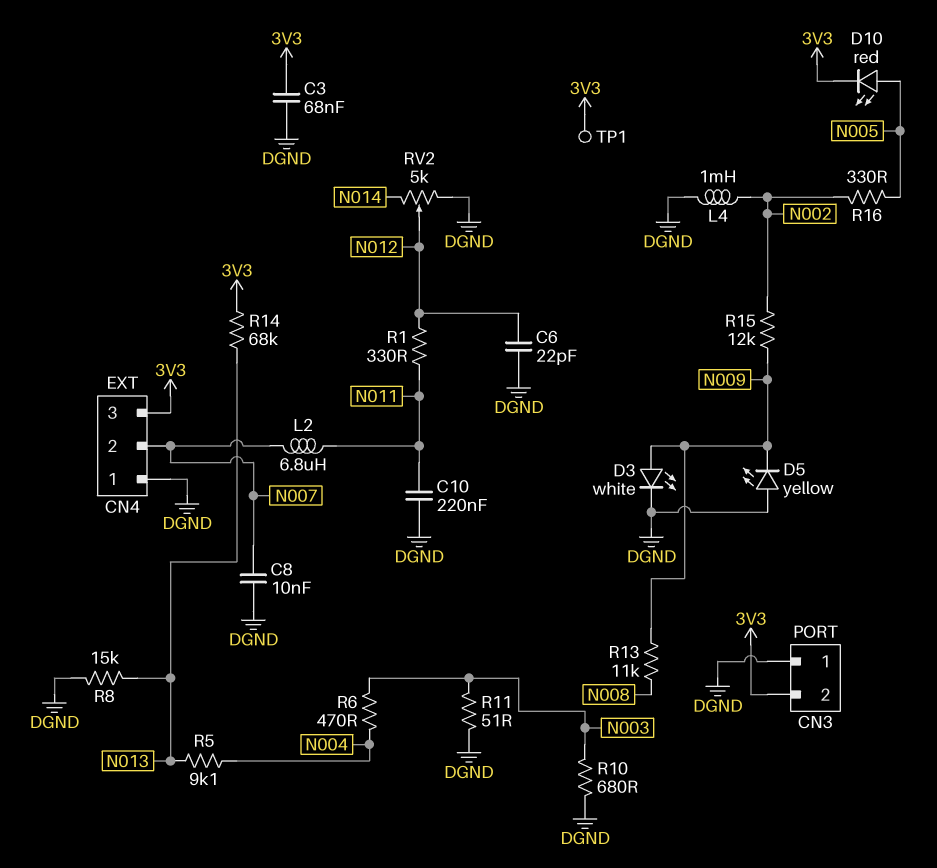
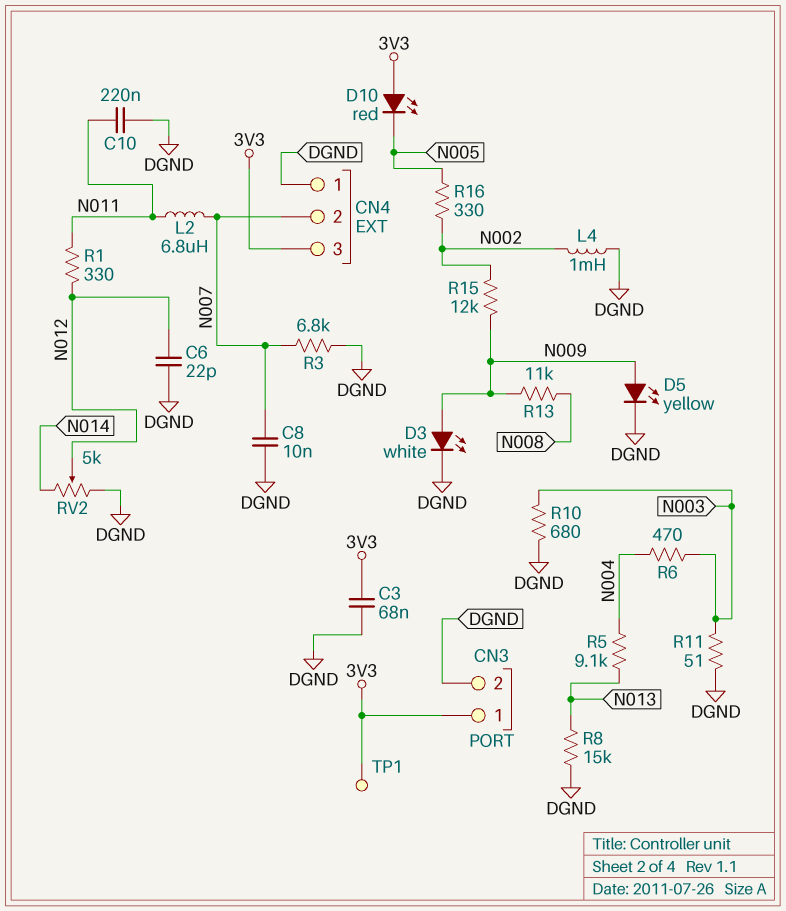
CN3 pin 1: DGND -> 3V3
CN3 pin 2: 3V3 -> DGND
D5: LED yellow (A DGND, K N009) -> LED yellow (A N009, K DGND)
D10: LED red (A N005, K 3V3) -> LED red (A 3V3, K N005)
R3: none -> 6.8k (DGND, N007)
R14: 68k (3V3, N013) -> none

